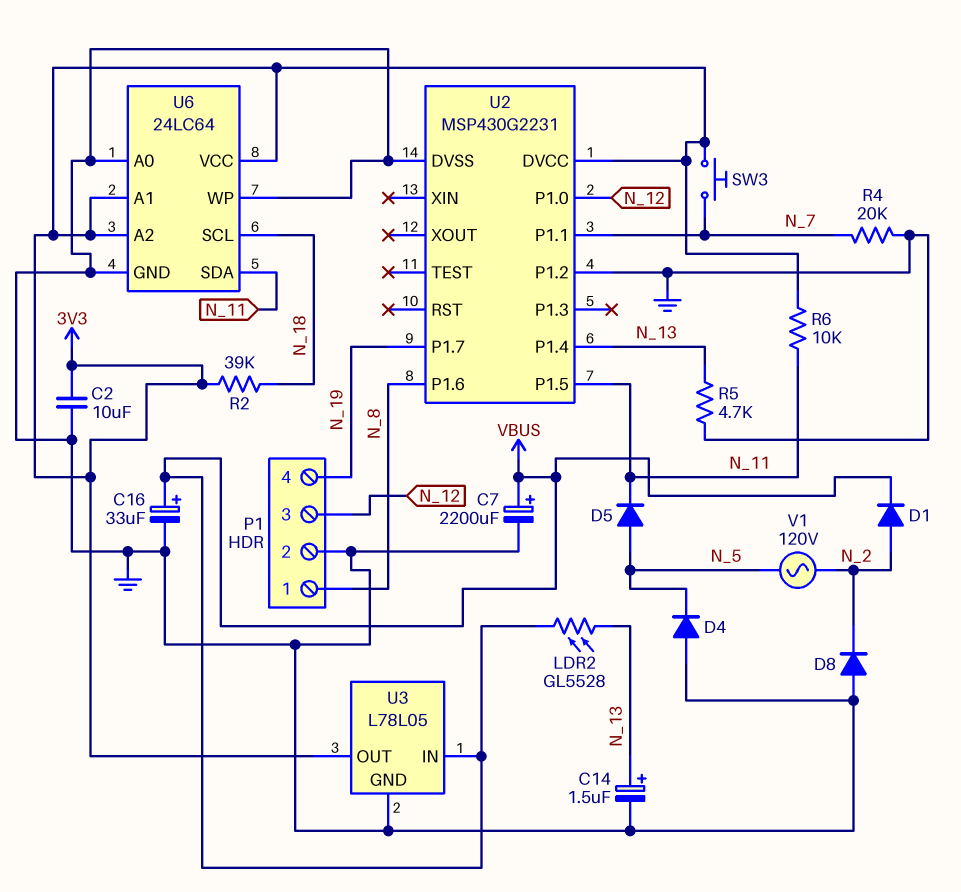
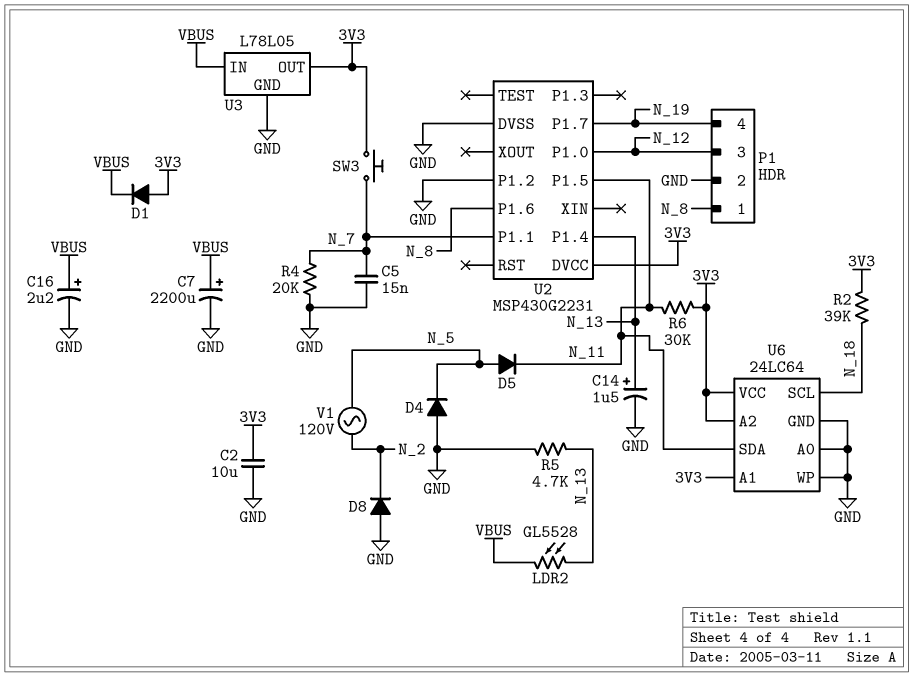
C5: none -> 15nF (GND, N_7)
C16: 33uF (plus VBUS, minus GND) -> 2.2uF (plus VBUS, minus GND)
D1: diode (A N_2, K VBUS) -> diode (A 3V3, K VBUS)
R6: 10k (3V3, N_11) -> 30k (3V3, N_11)

